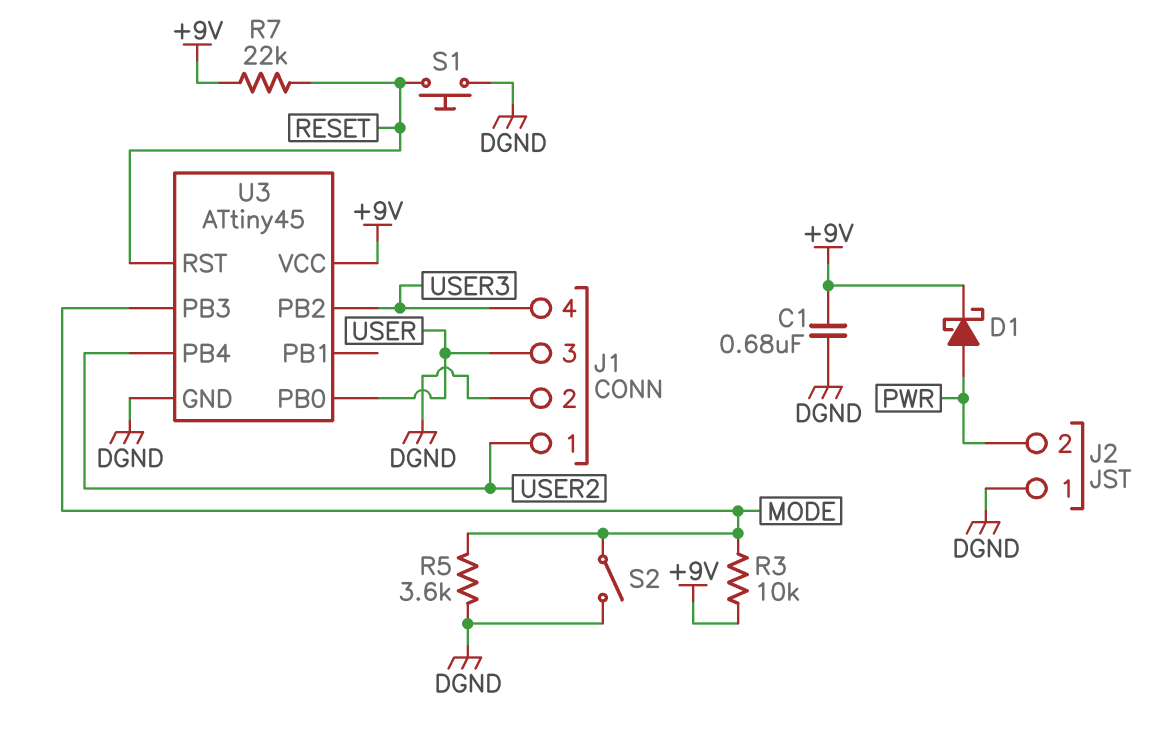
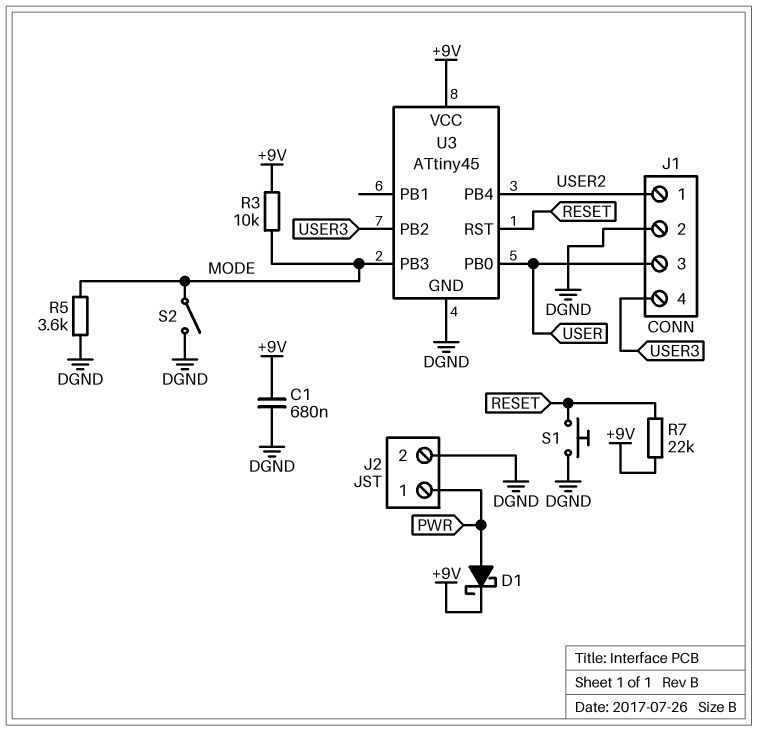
J2 pin 1: DGND -> PWR
J2 pin 2: PWR -> DGND

